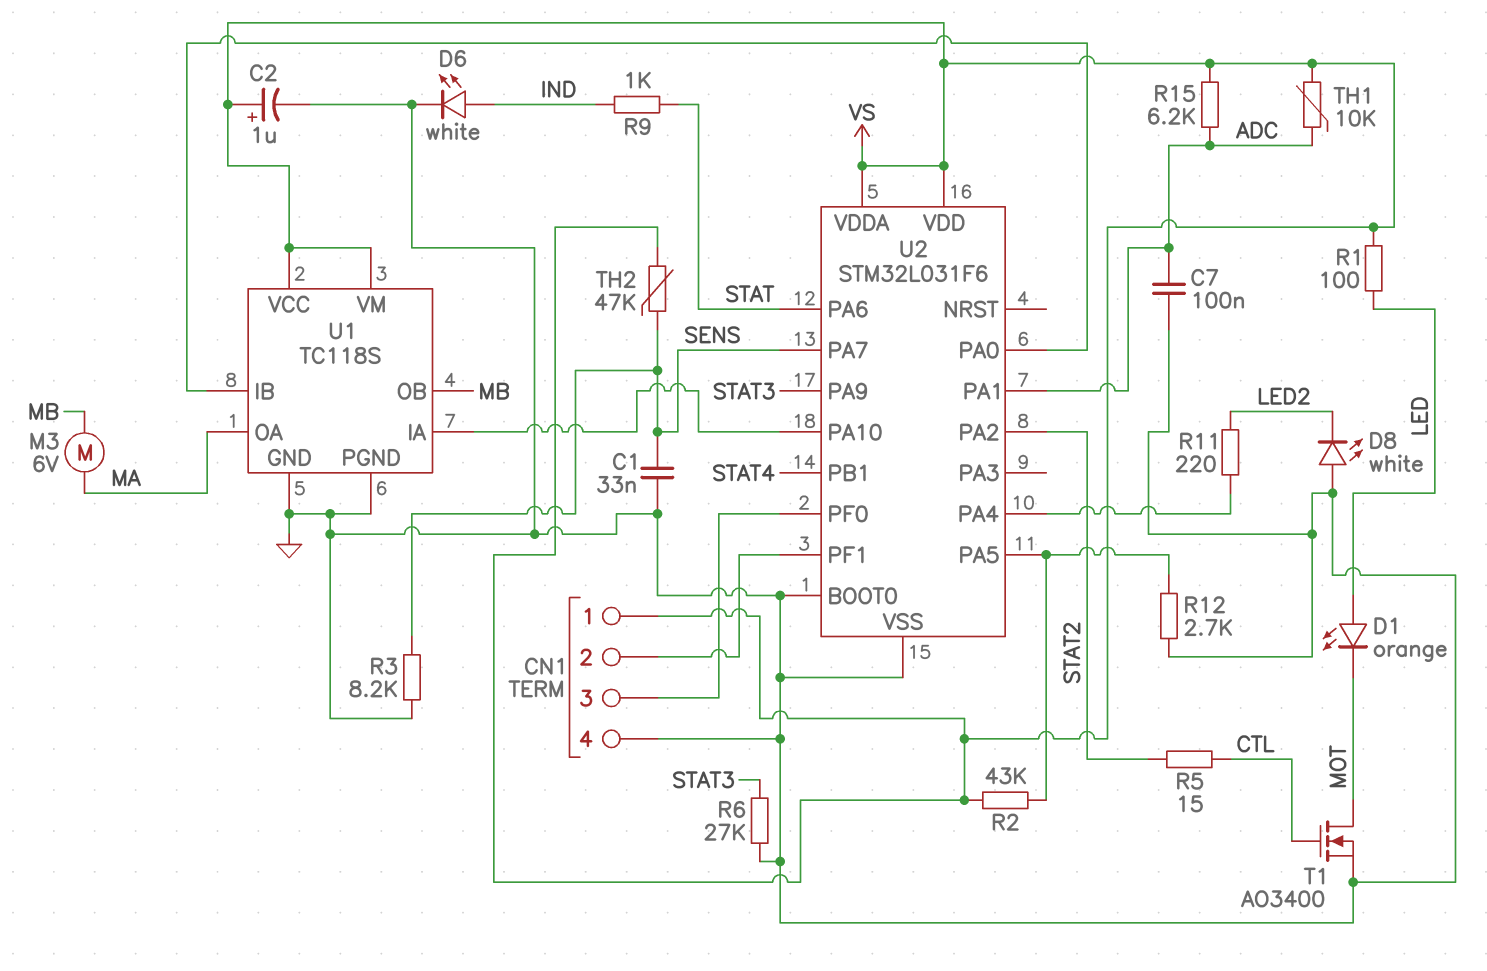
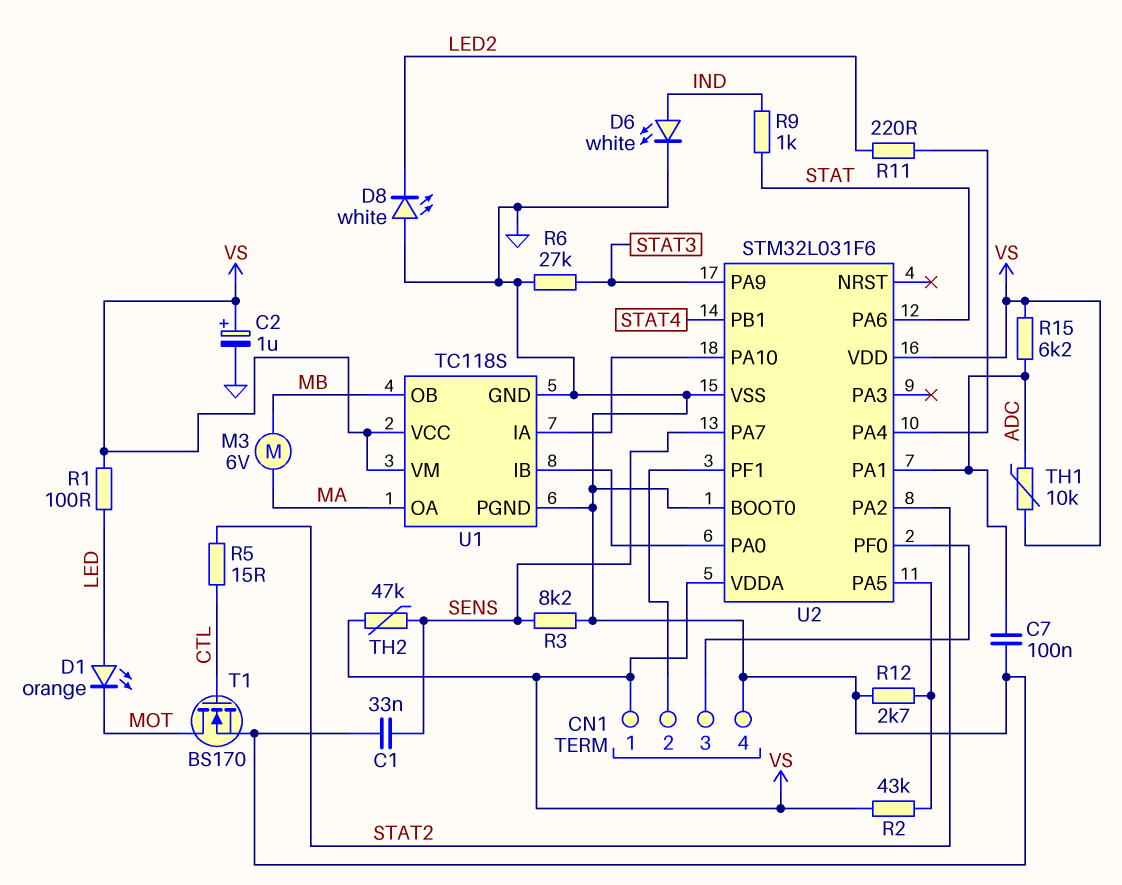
T1: NMOS AO3400 (G CTL, D MOT, S GND) -> NMOS BS170 (G CTL, D MOT, S GND)

